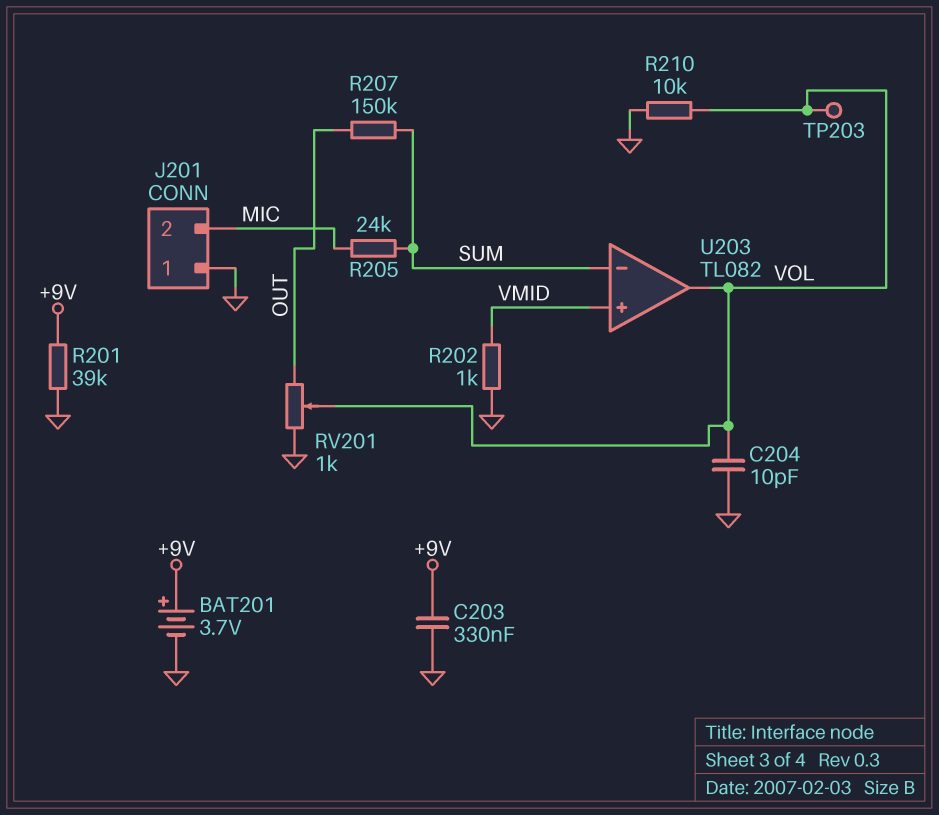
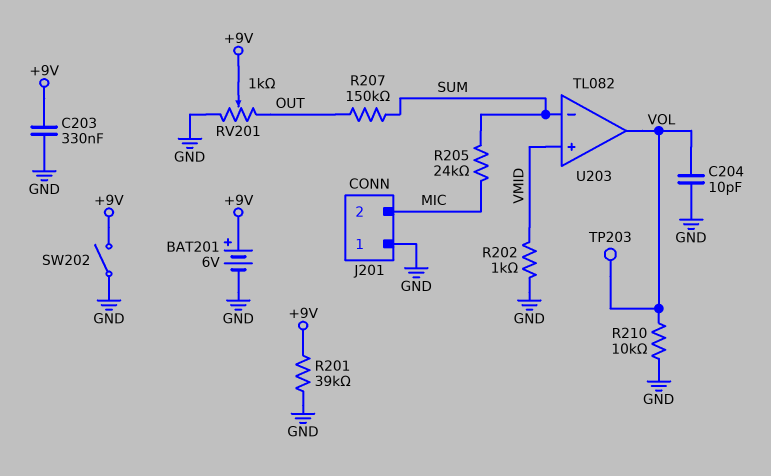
BAT201: 3.7V (plus +9V, minus GND) -> 6V (plus +9V, minus GND)
RV201: 1k (GND, OUT, wiper VOL) -> 1k (GND, OUT, wiper +9V)
SW202: none -> switch (+9V, GND)

